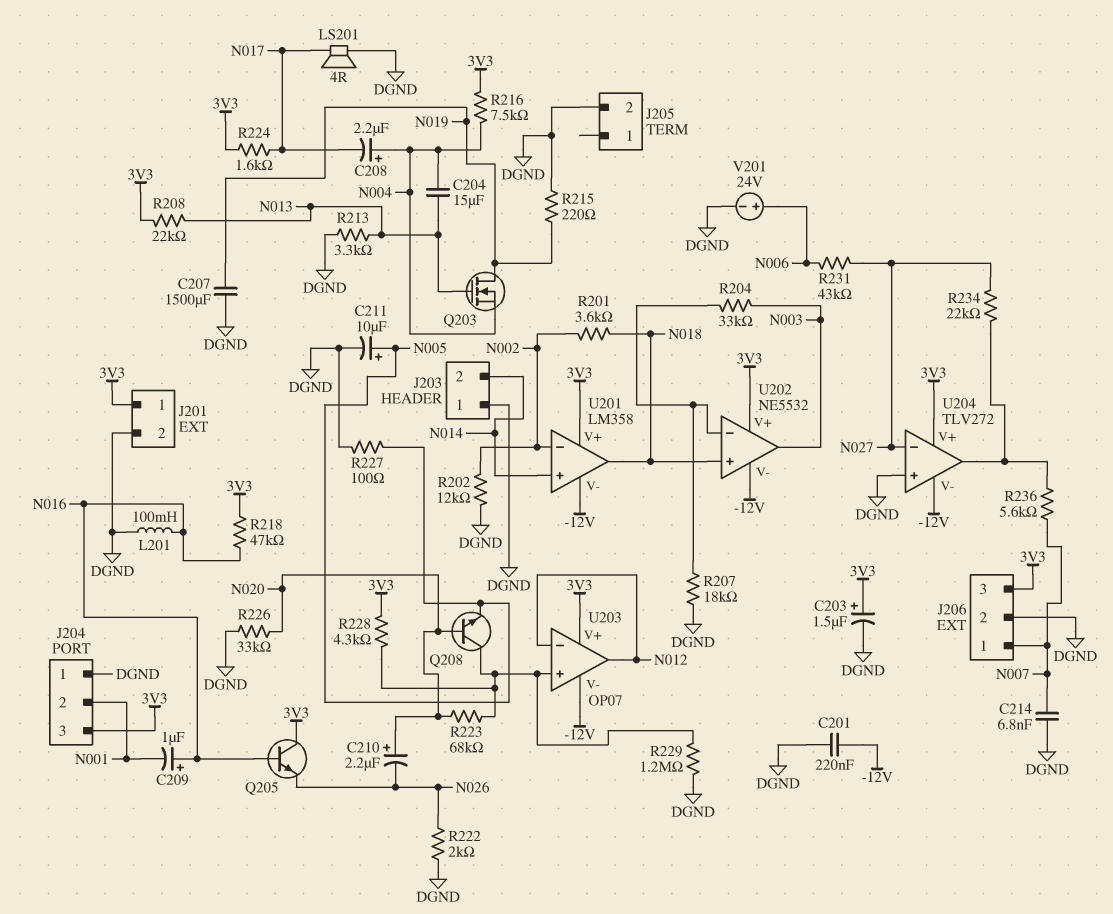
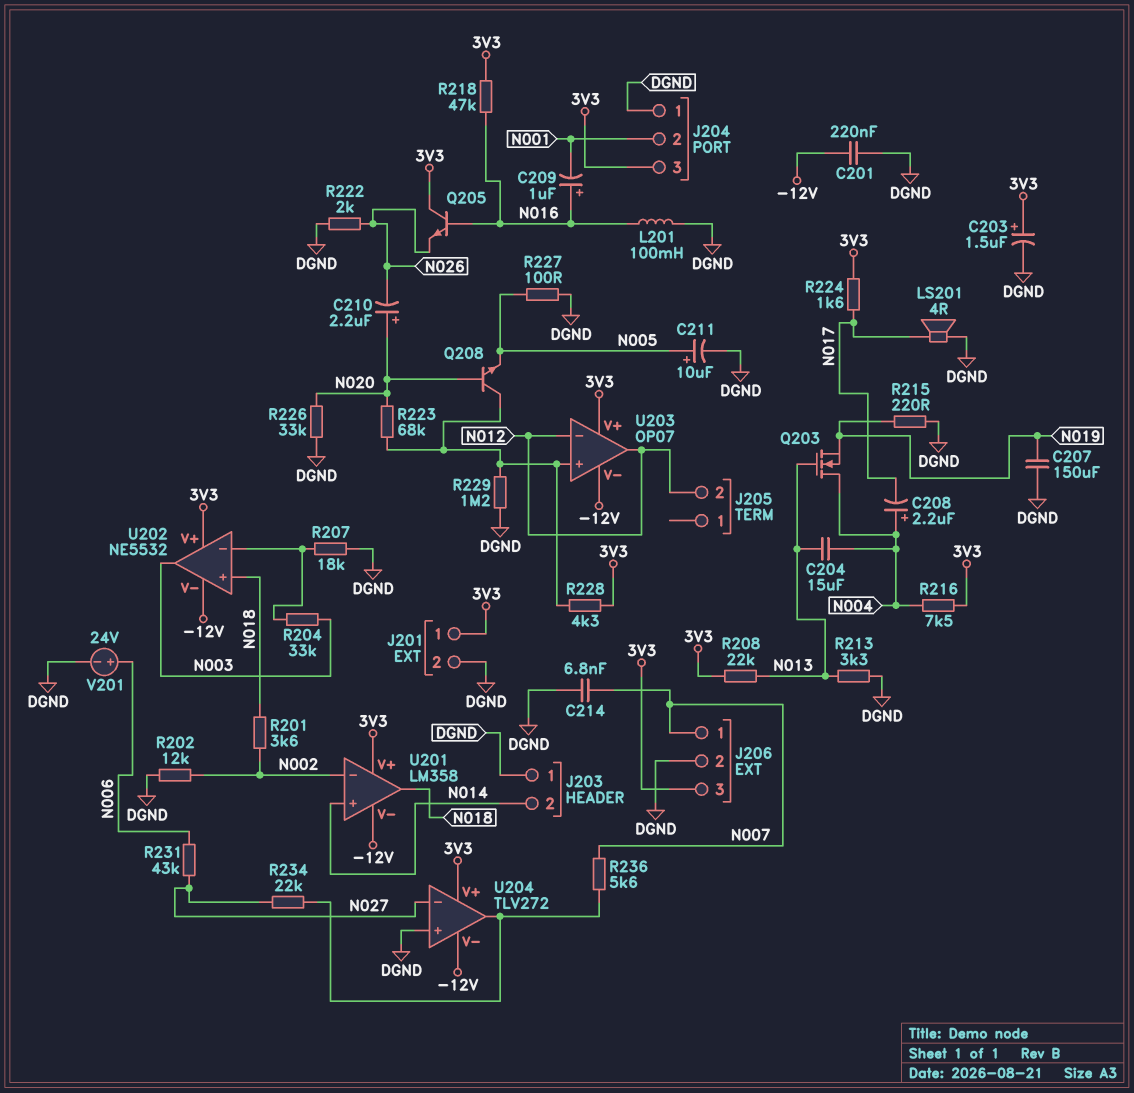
C207: 1500uF (DGND, N019) -> 150uF (DGND, N019)
J205 pin 2: DGND -> N012
Q203: NMOS (G N013, D N019, S N004) -> NMOS (G N013, D N004, S N019)

